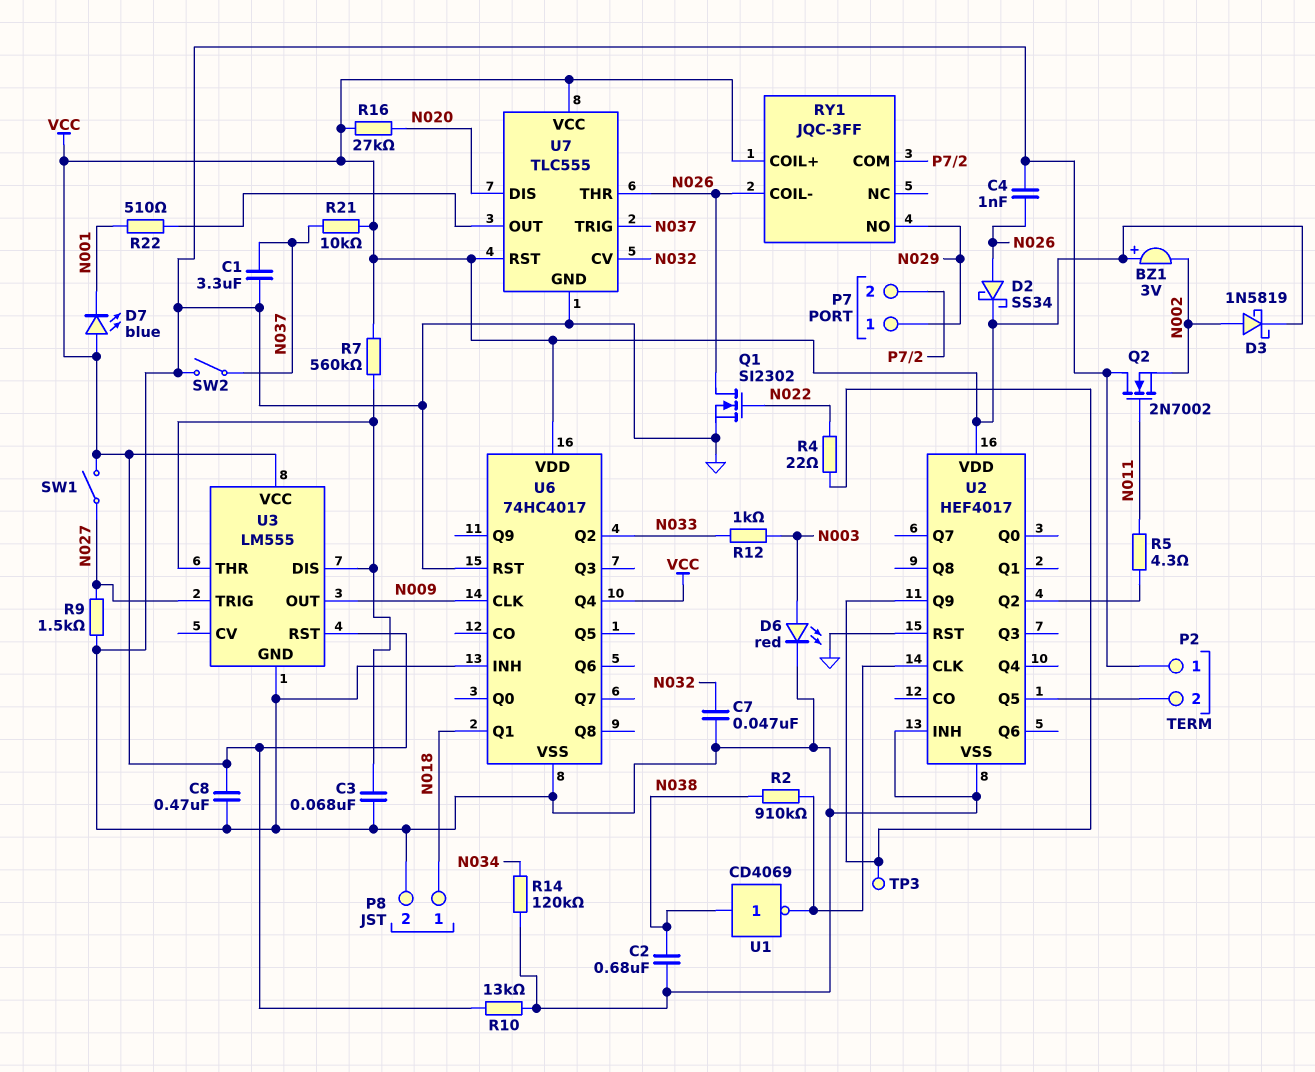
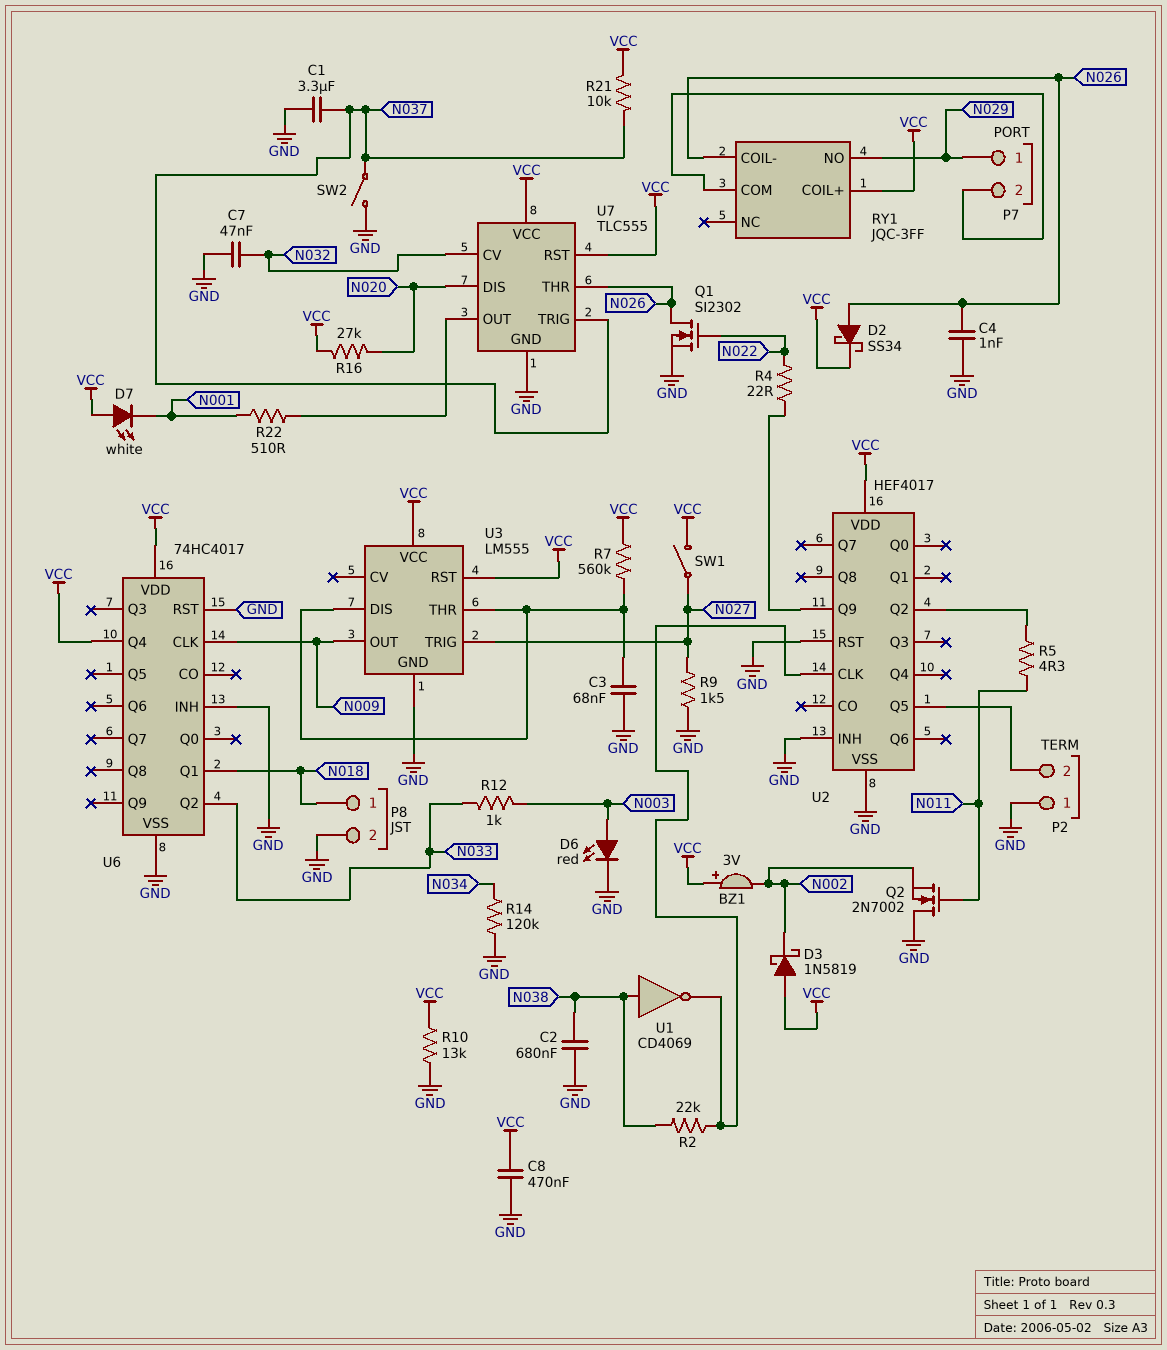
D3: schottky 1N5819 (A N002, K VCC) -> schottky 1N5819 (A VCC, K N002)
D7: LED blue (A VCC, K N001) -> LED white (A VCC, K N001)
R2: 910k (N038, U2/CLK) -> 22k (N038, U2/CLK)
TP3: test point (U2/Q9) -> none

